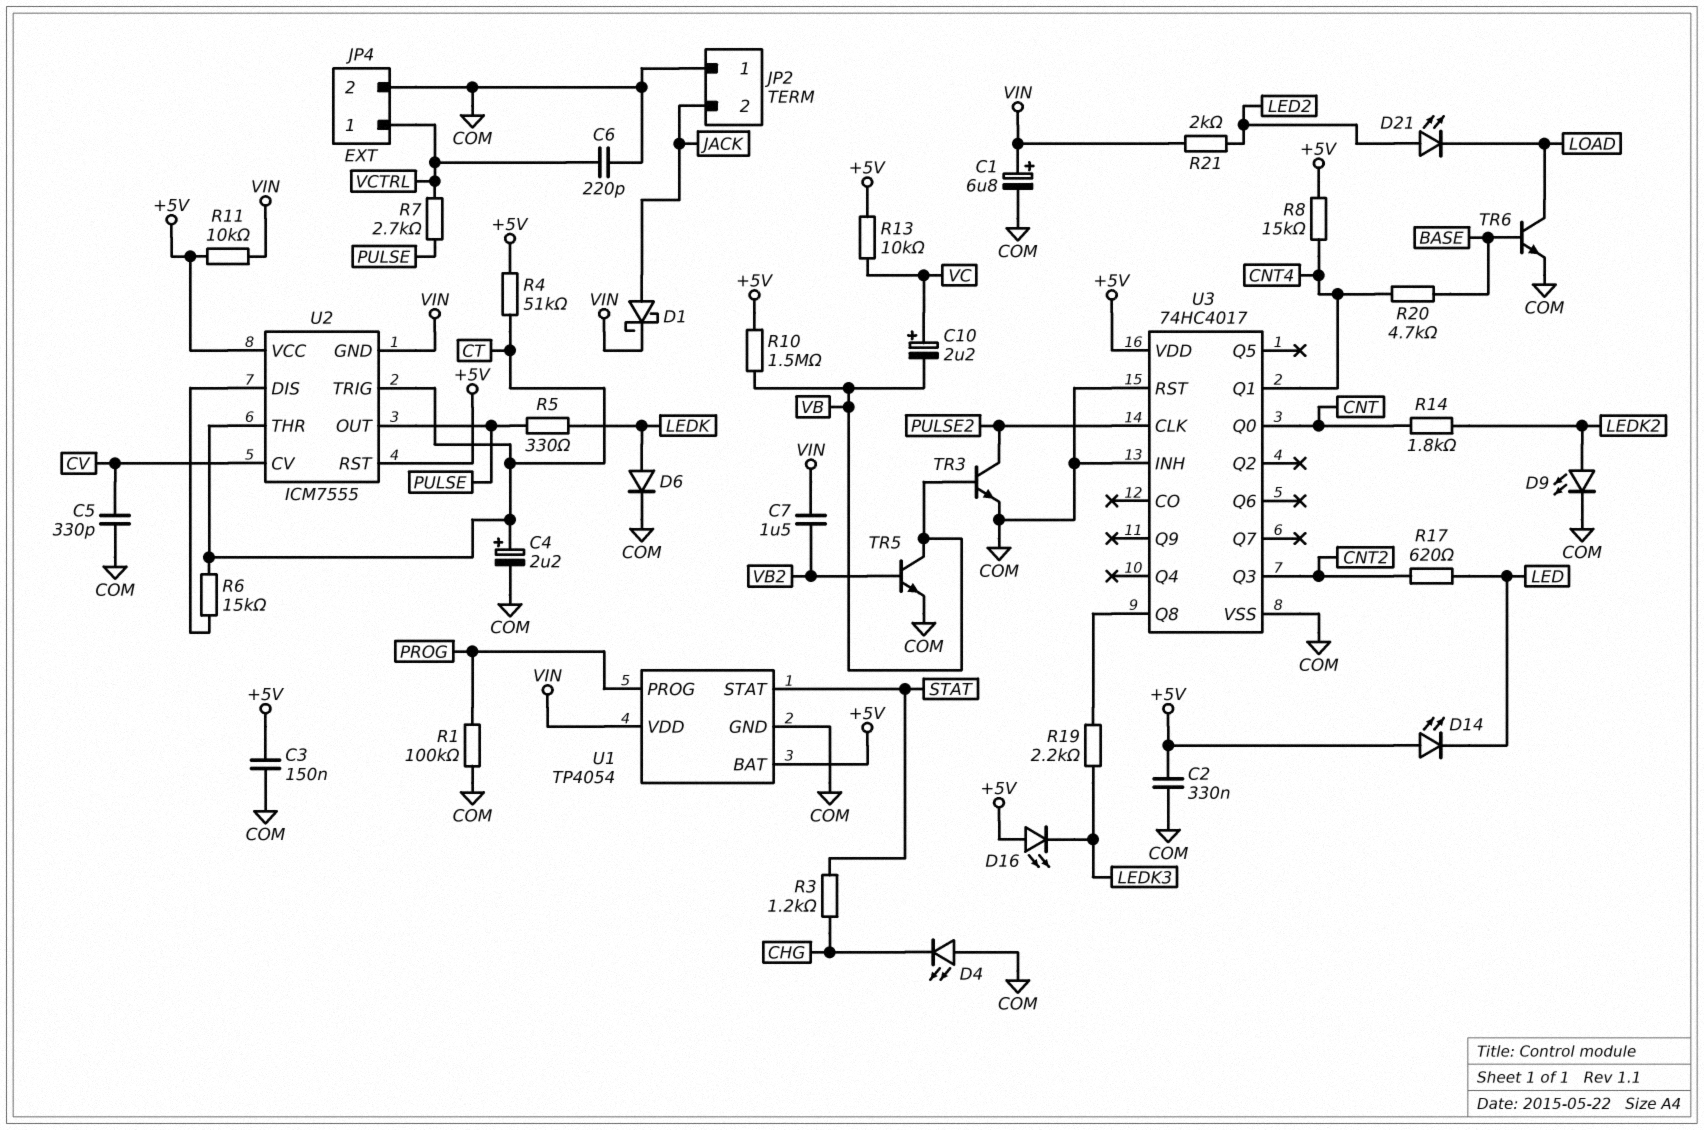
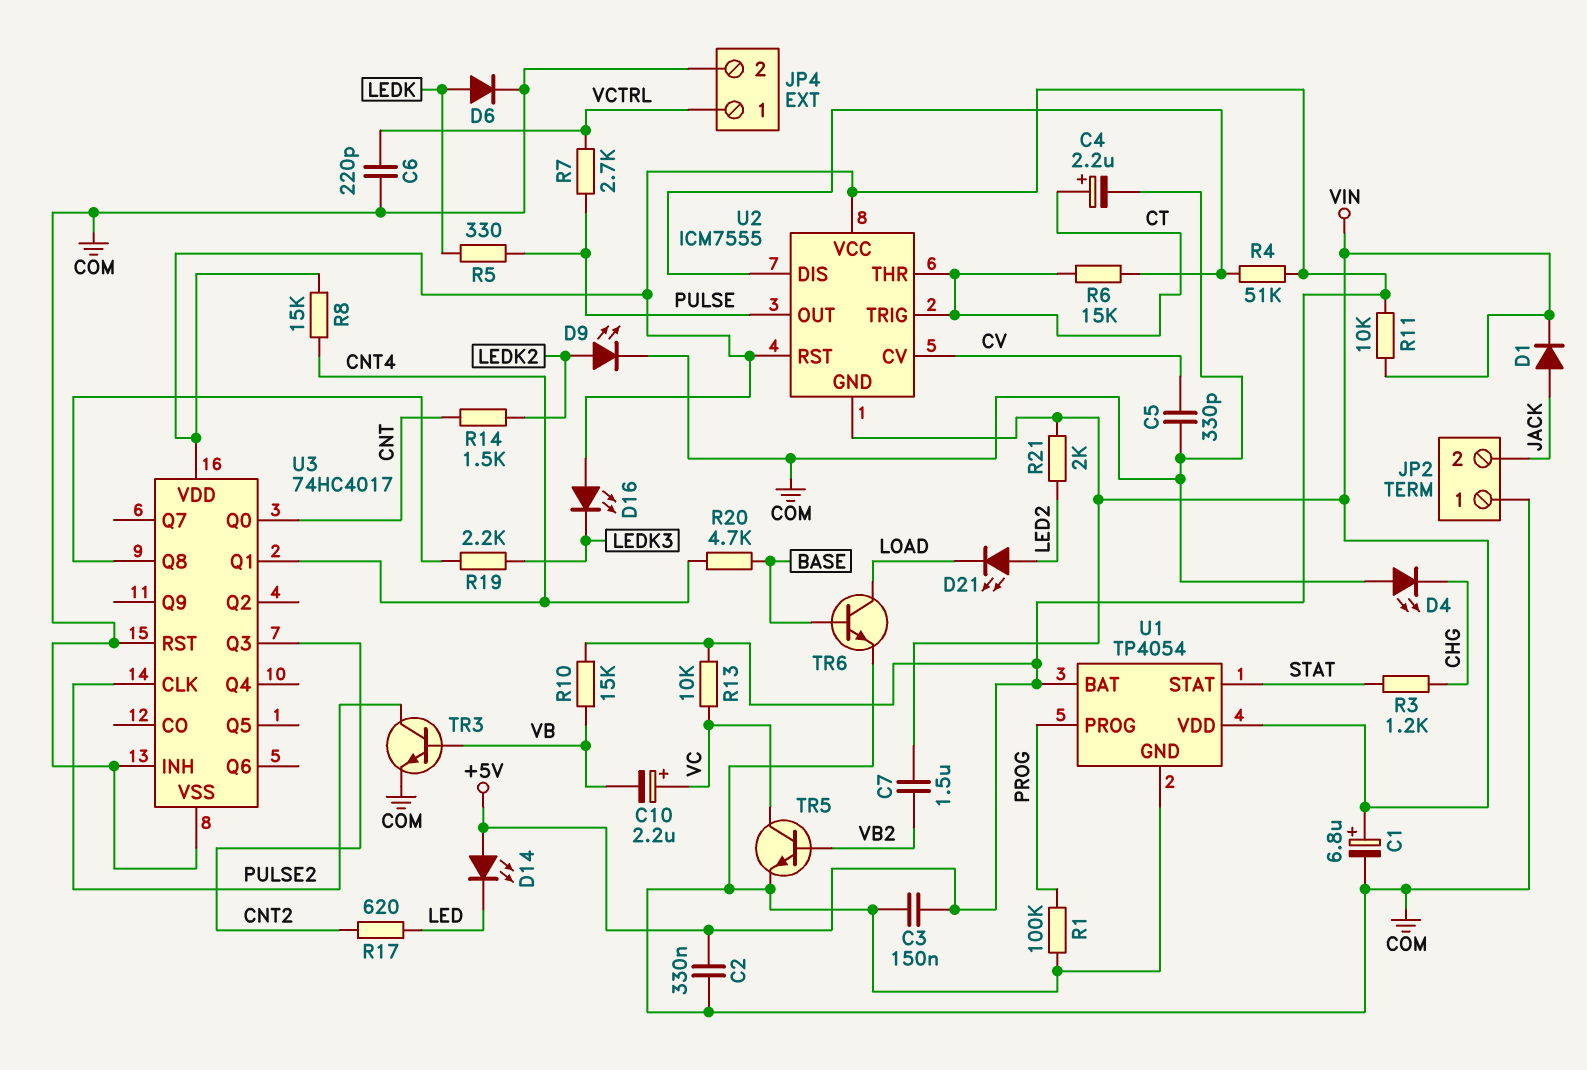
D1: schottky (A JACK, K VIN) -> diode (A JACK, K VIN)
R4: 51k (+5V, CT) -> 51k (+5V, U2/DIS)
R10: 1.5M (+5V, VB) -> 15k (+5V, VB)
R14: 1.8k (CNT, LEDK2) -> 1.5k (CNT, LEDK2)
TR5: NPN (B VB2, C VB, E COM) -> NPN (B VB2, C VC, E COM)

